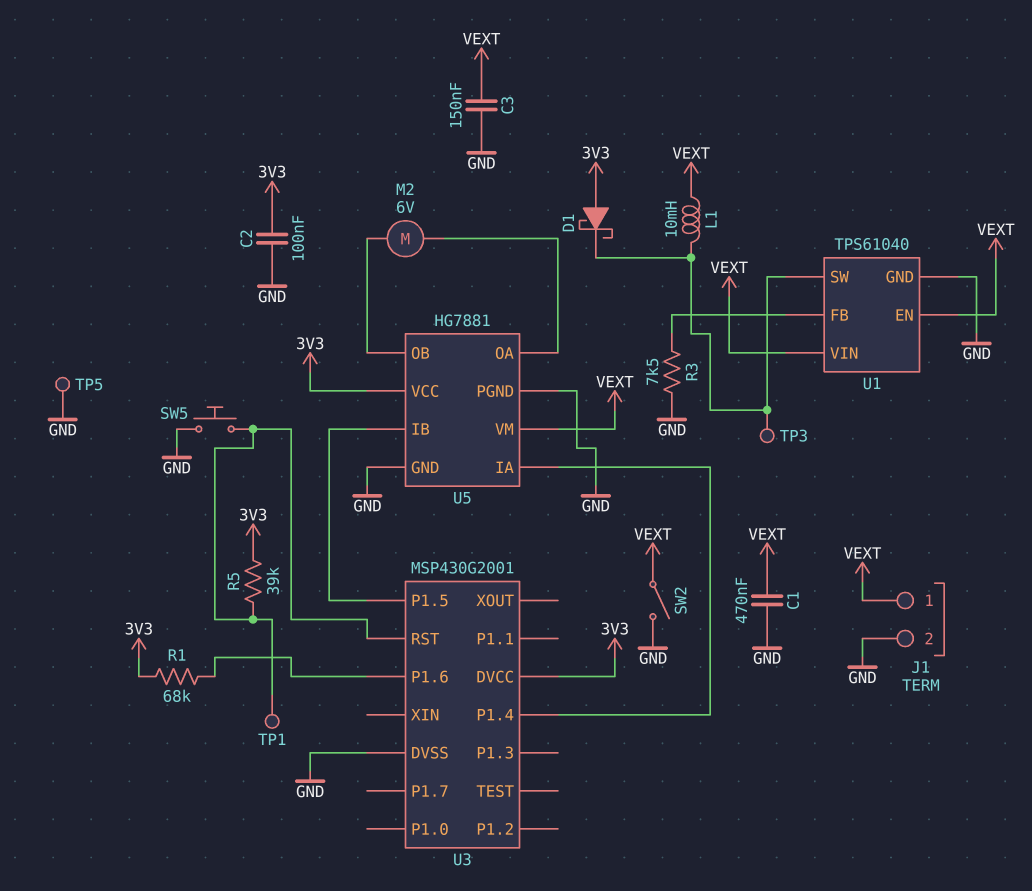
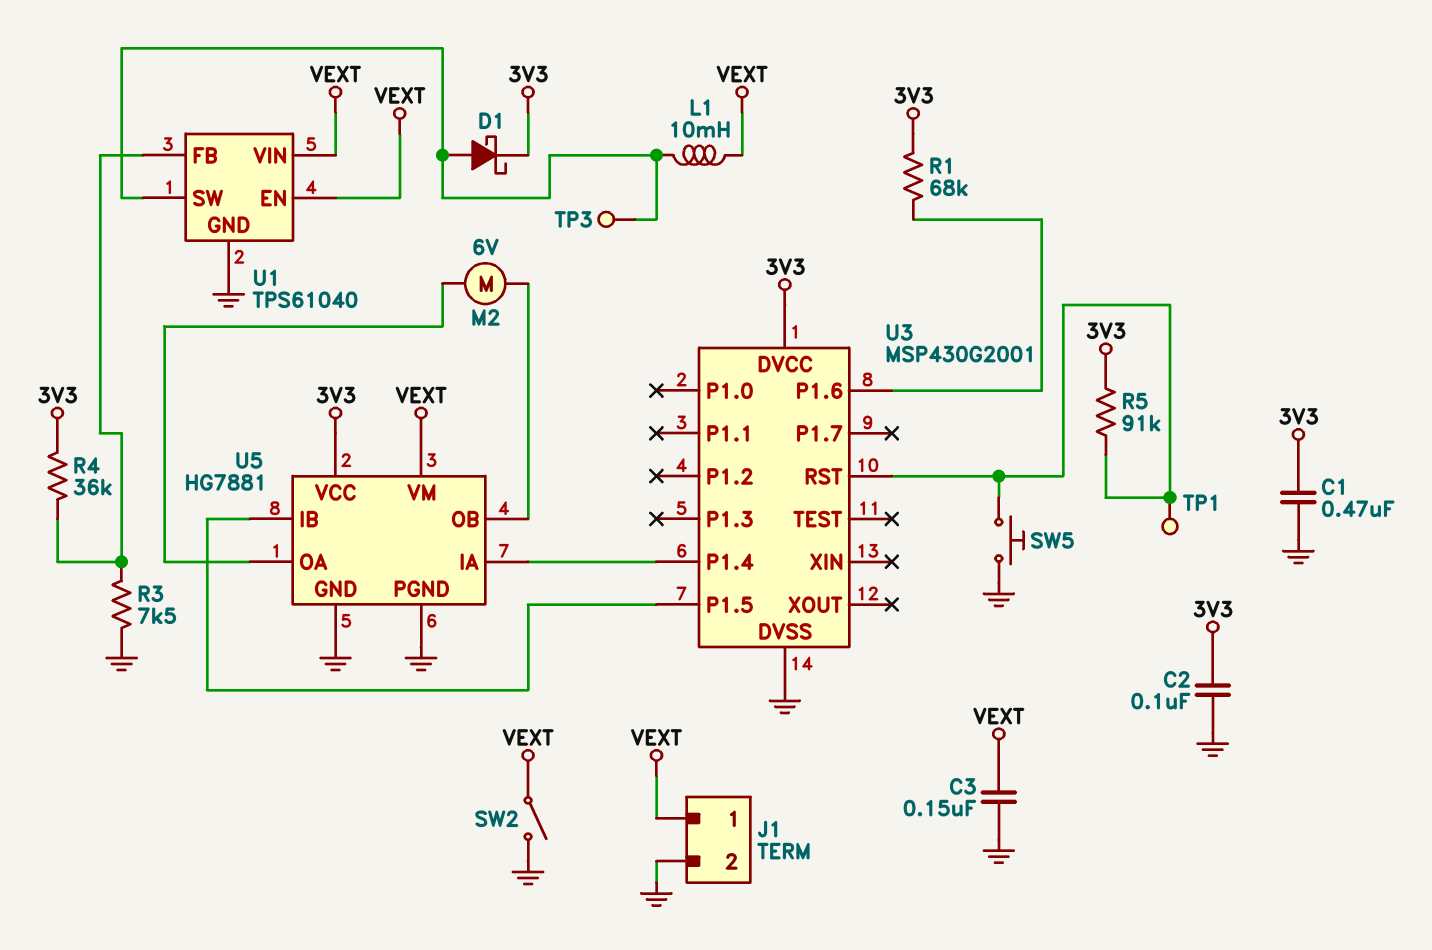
C1: 470nF (GND, VEXT) -> 470nF (3V3, GND)
D1: schottky (A 3V3, K U1/SW) -> schottky (A U1/SW, K 3V3)
R4: none -> 36k (3V3, U1/FB)
R5: 39k (3V3, U3/RST) -> 91k (3V3, U3/RST)
TP5: test point (GND) -> none

